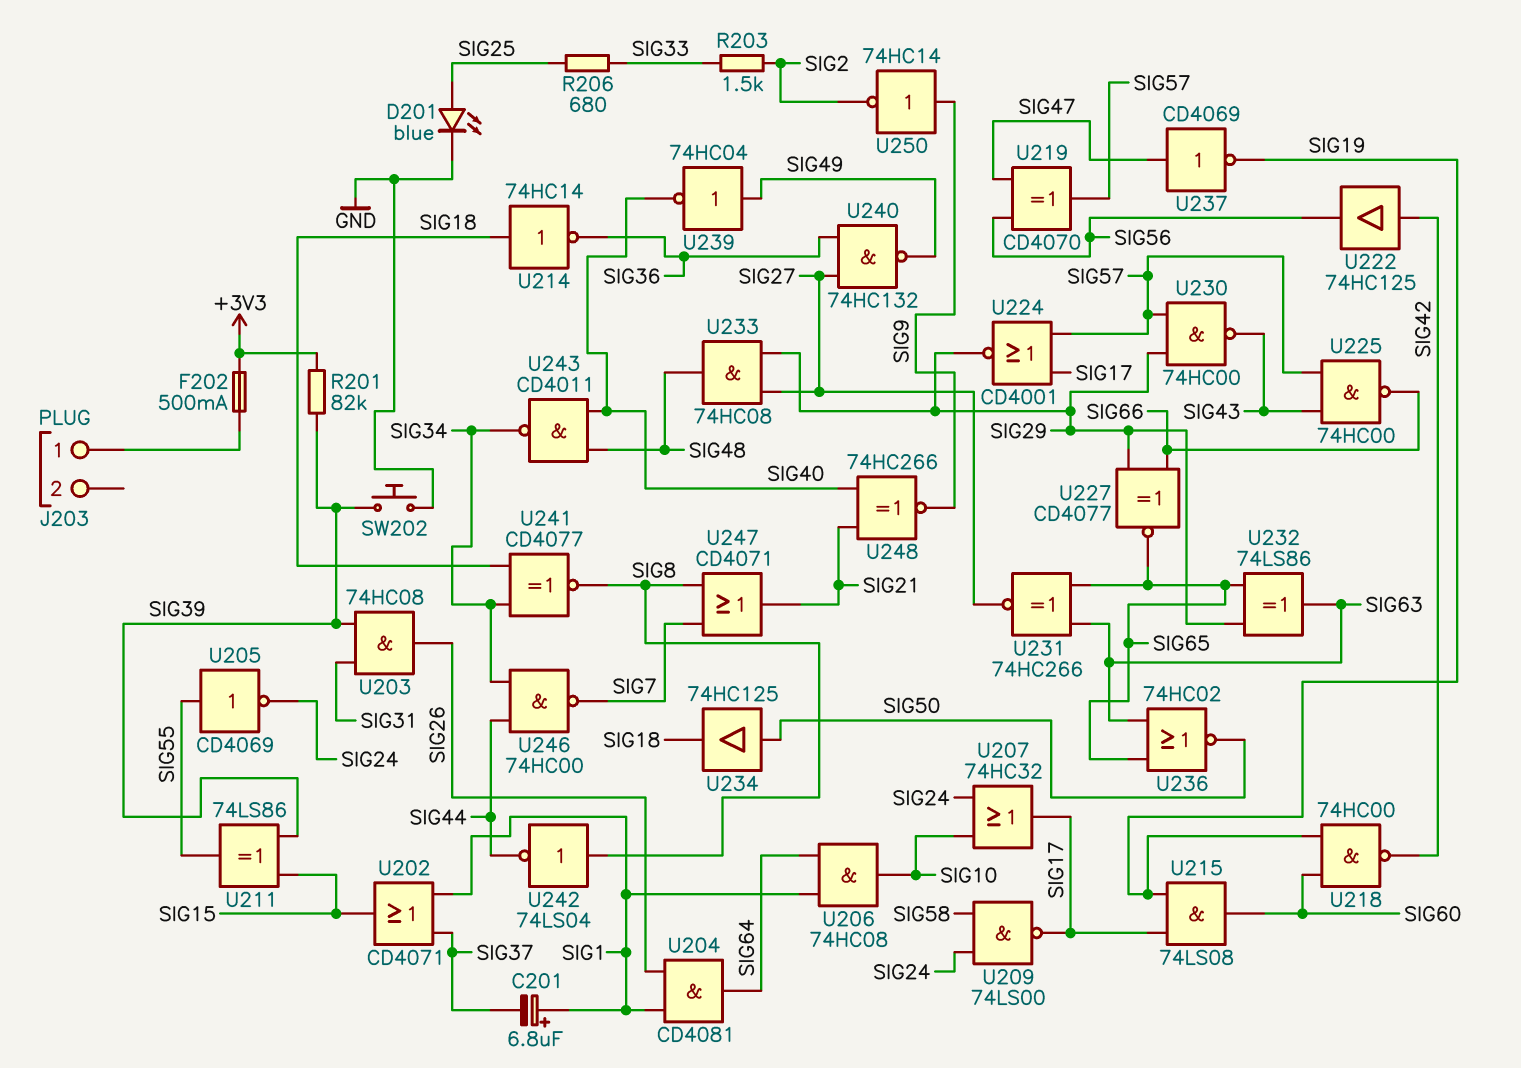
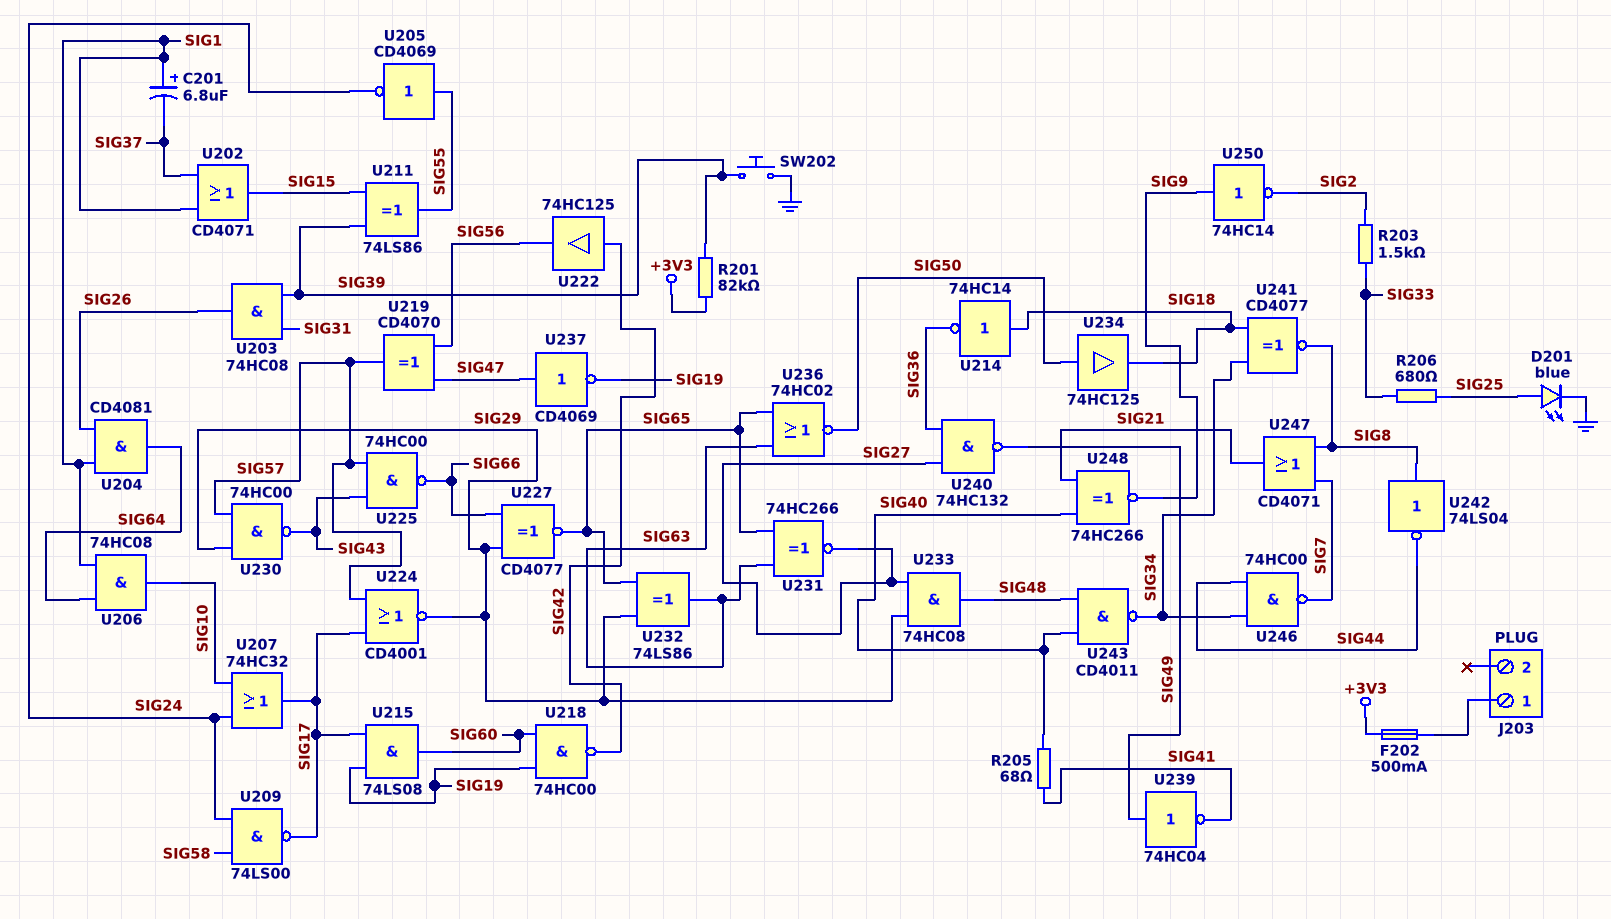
R205: none -> 68 (SIG40, SIG41)
U239: NOT 74HC04 (in SIG49, out SIG40) -> NOT 74HC04 (in SIG49, out SIG41)

